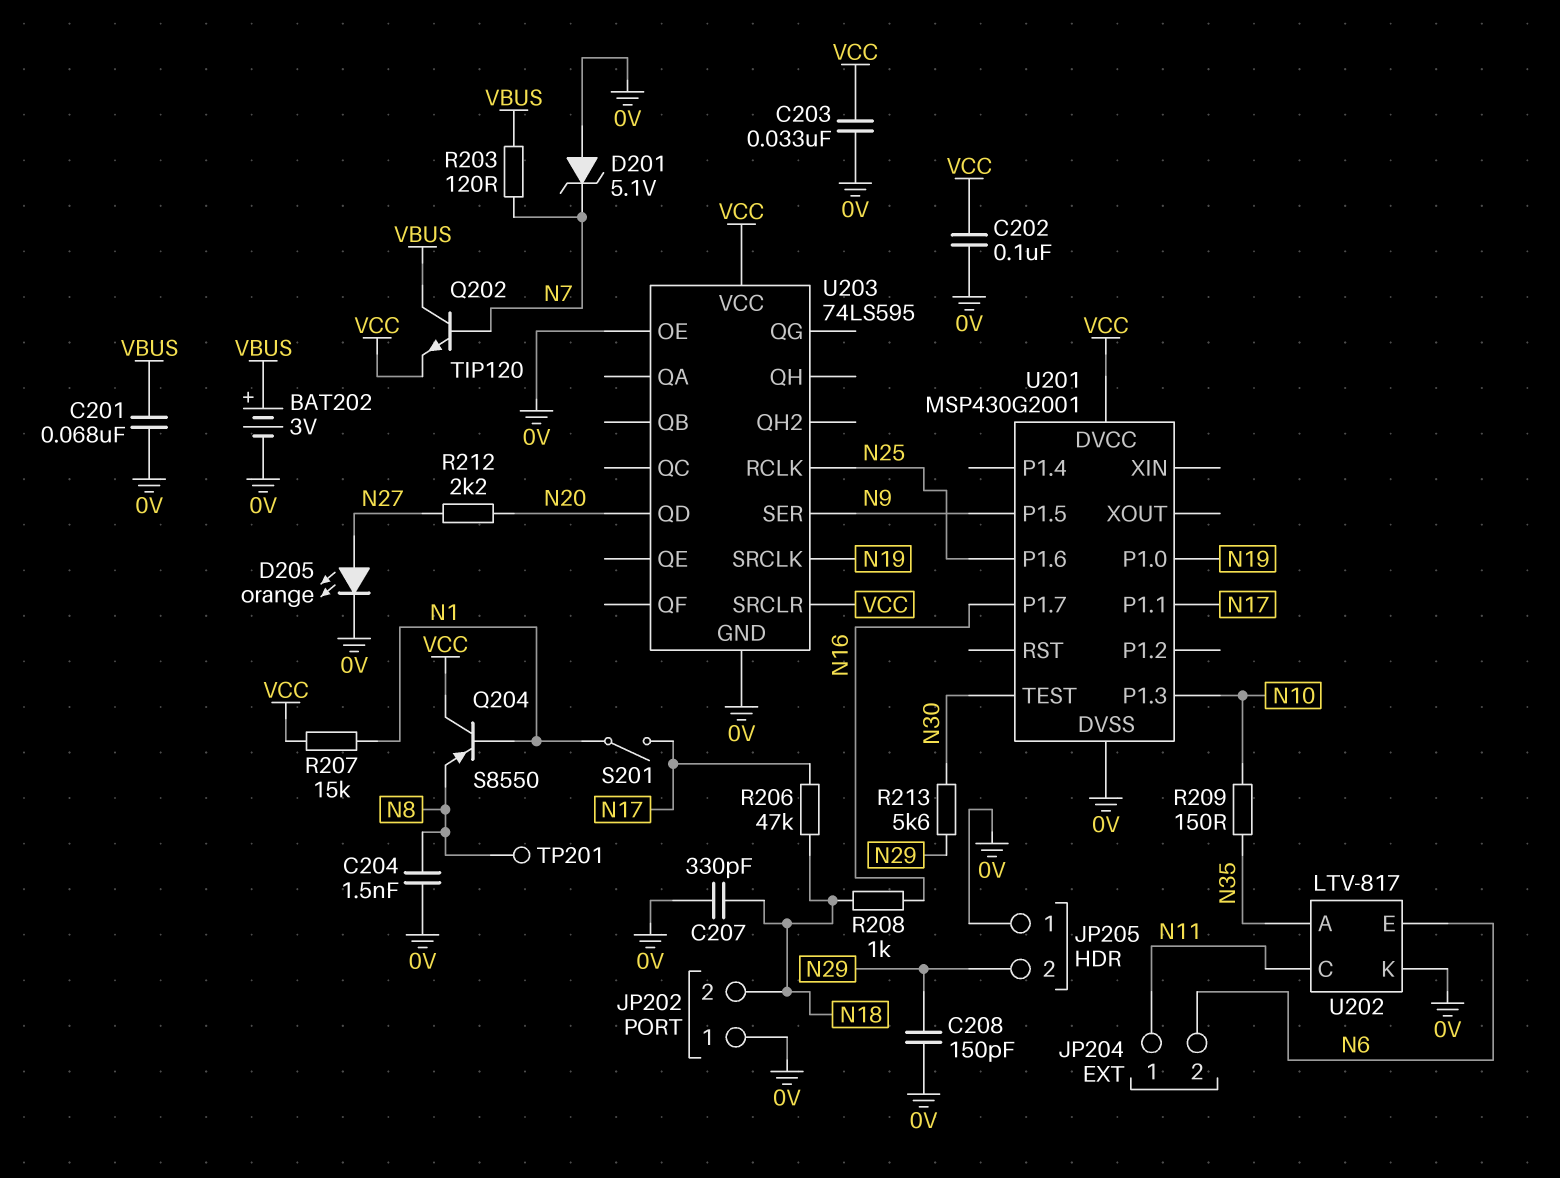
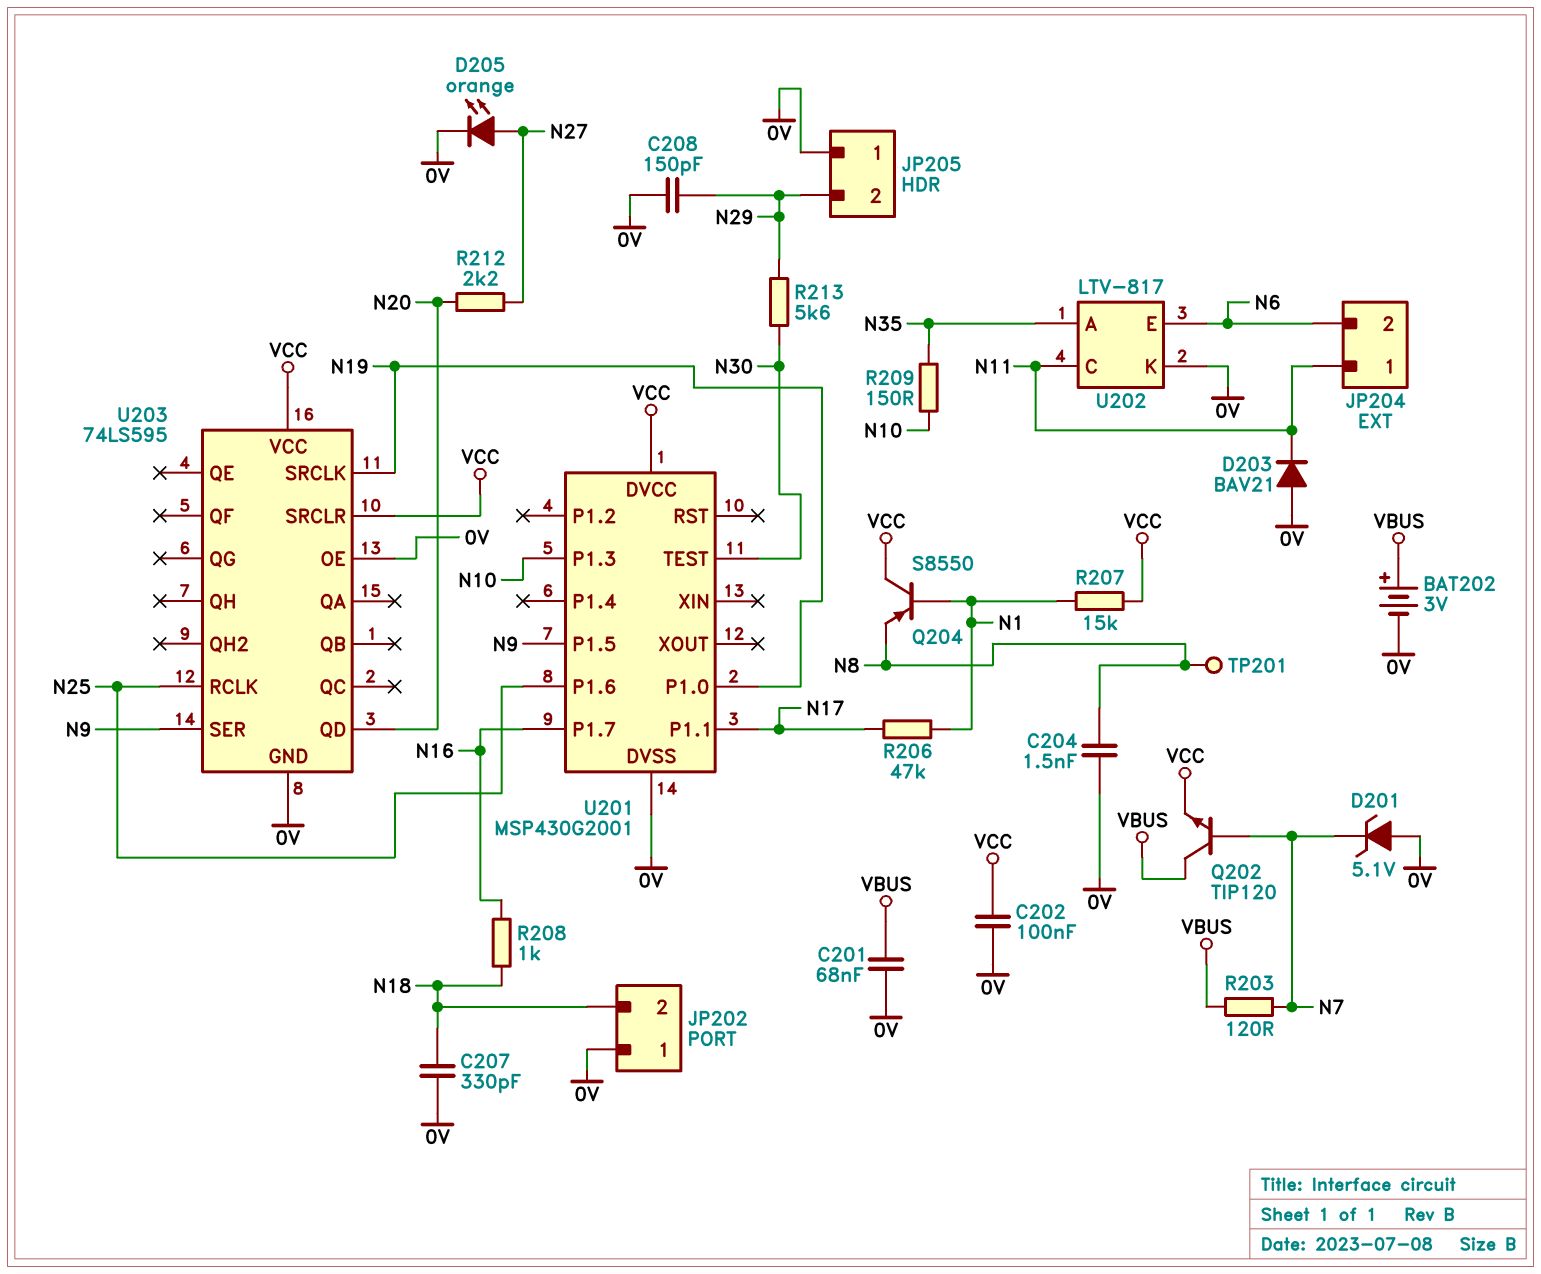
C203: 33nF (0V, VCC) -> none
D203: none -> diode BAV21 (A 0V, K N11)
R206: 47k (N17, N18) -> 47k (N1, N17)
S201: switch (N1, N17) -> none

